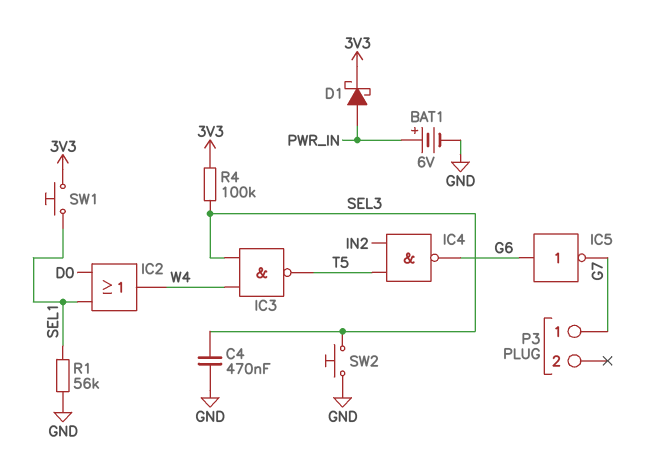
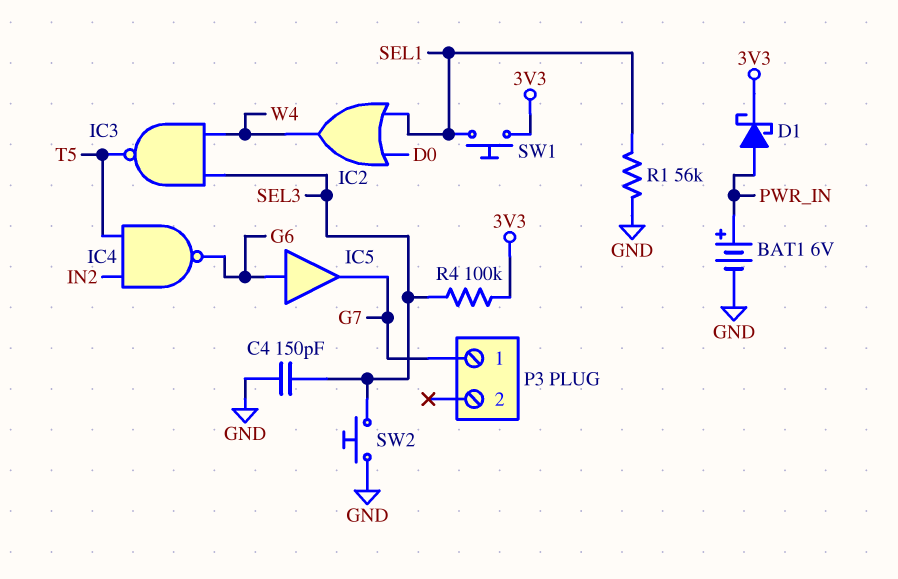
C4: 470nF (GND, SEL3) -> 150pF (GND, SEL3)
IC5: NOT (in G6, out G7) -> buffer (in G6, out G7)

